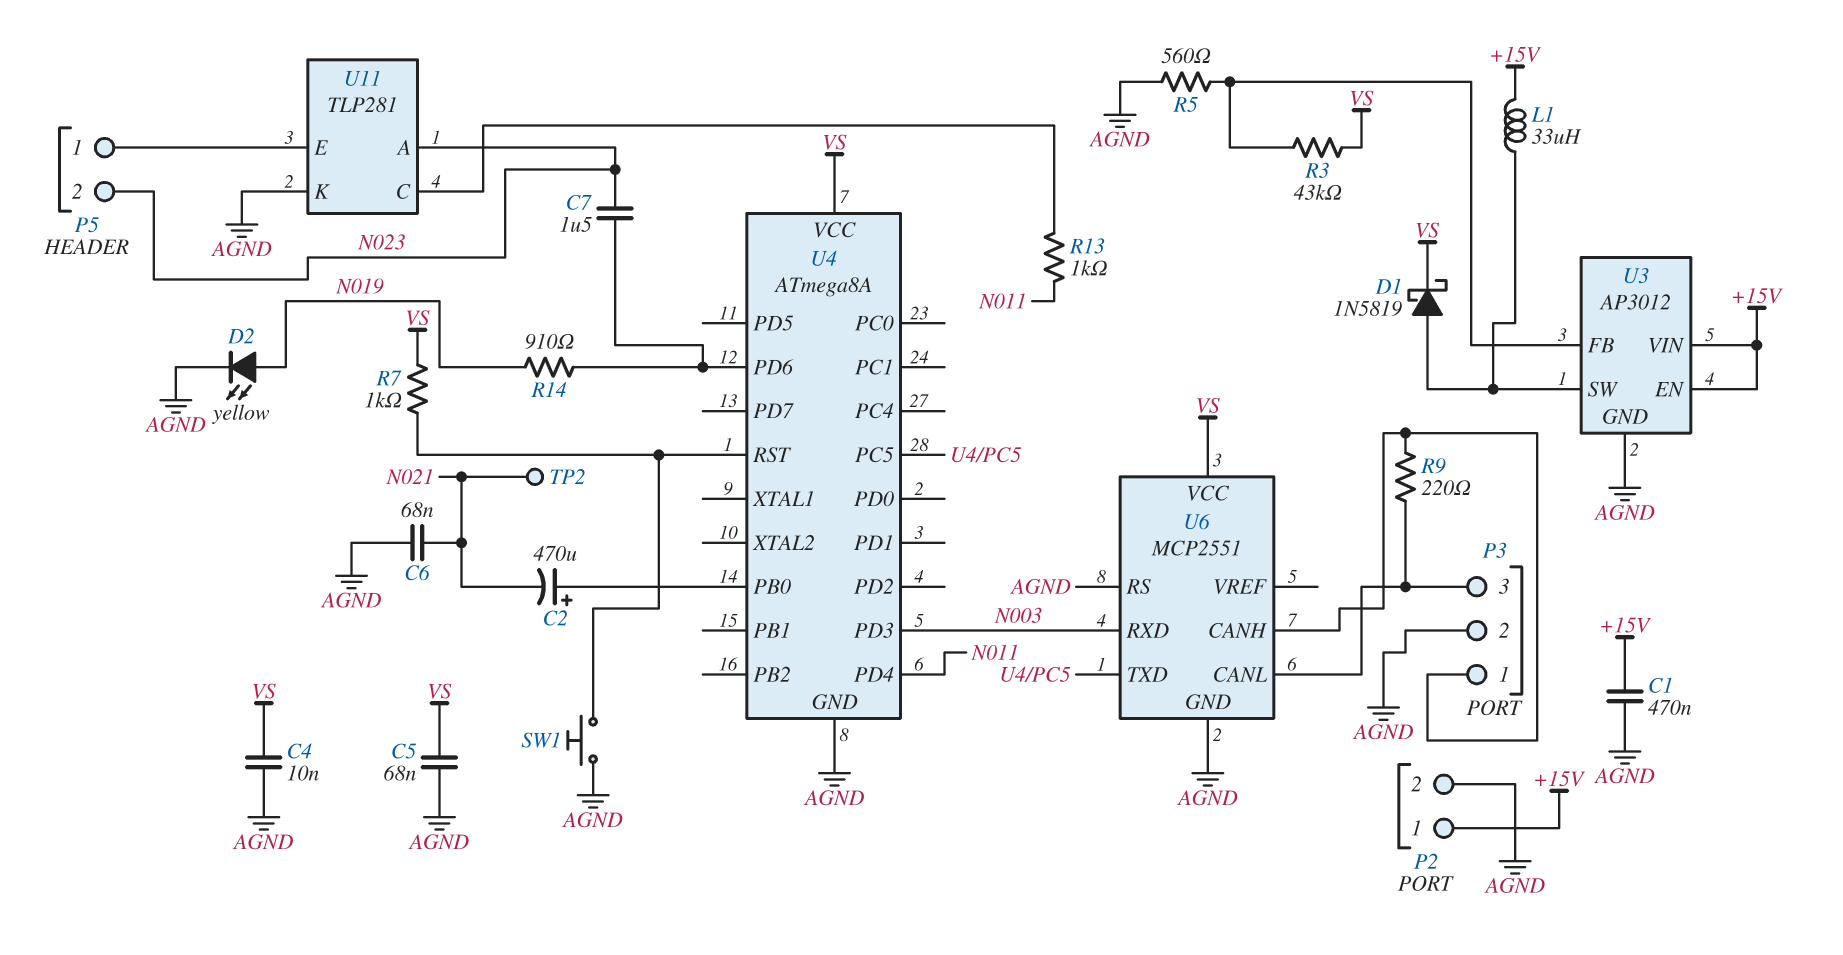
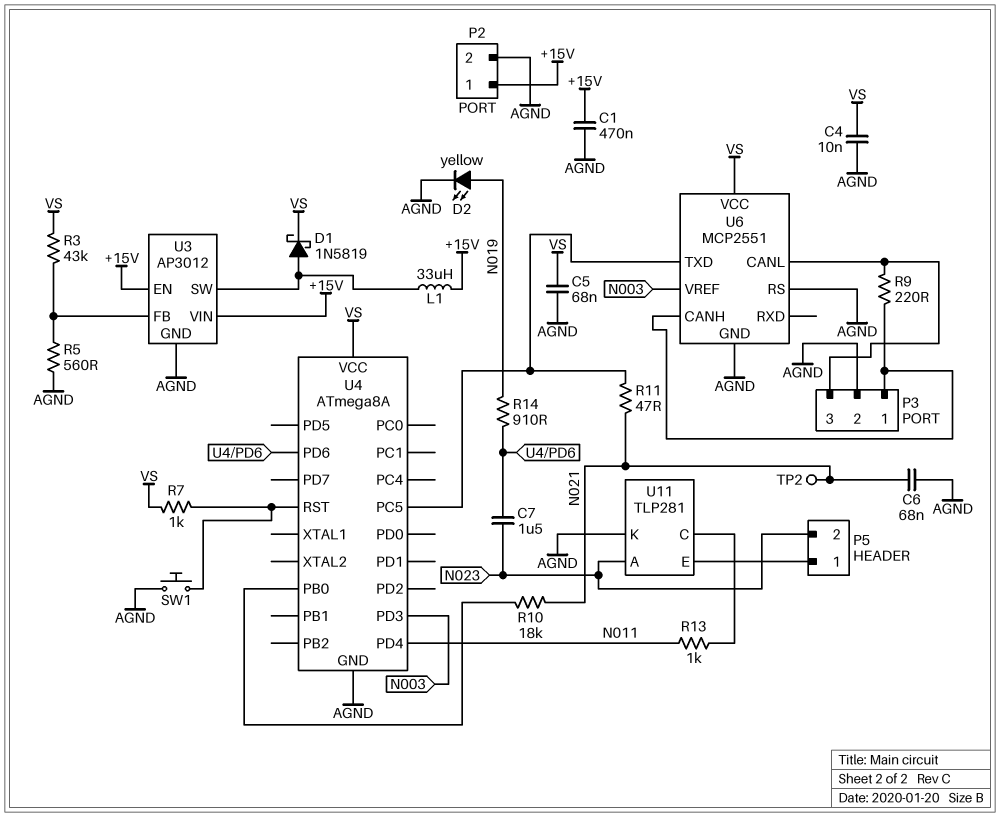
C2: 470uF (plus U4/PB0, minus N021) -> none
R10: none -> 18k (N021, U4/PB0)
R11: none -> 47 (N021, U4/PC5)
U6 pin RXD: N003 -> none
U6 pin VREF: none -> N003

